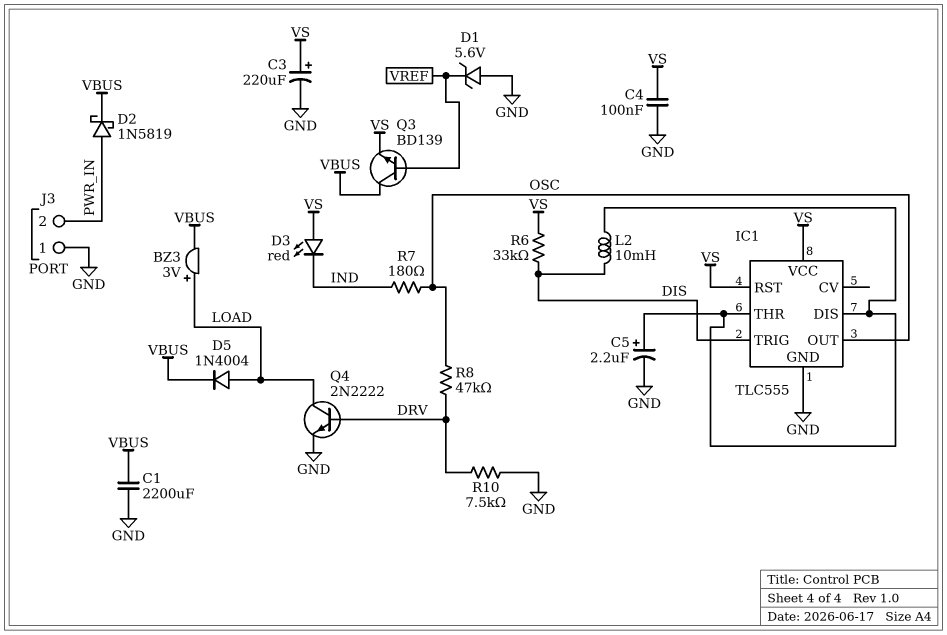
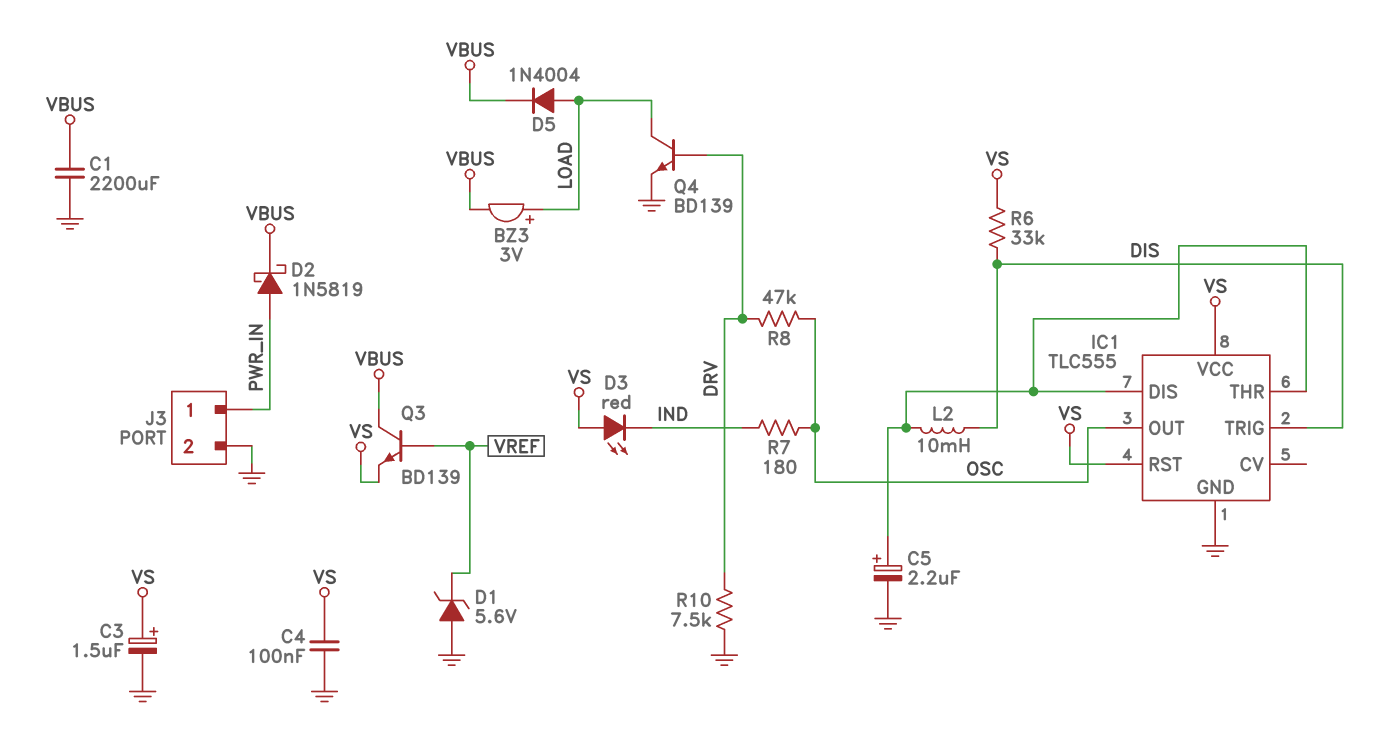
C3: 220uF (plus VS, minus GND) -> 1.5uF (plus VS, minus GND)
J3 pin 1: GND -> PWR_IN
J3 pin 2: PWR_IN -> GND
Q4: NPN 2N2222 (B DRV, C LOAD, E GND) -> NPN BD139 (B DRV, C LOAD, E GND)

